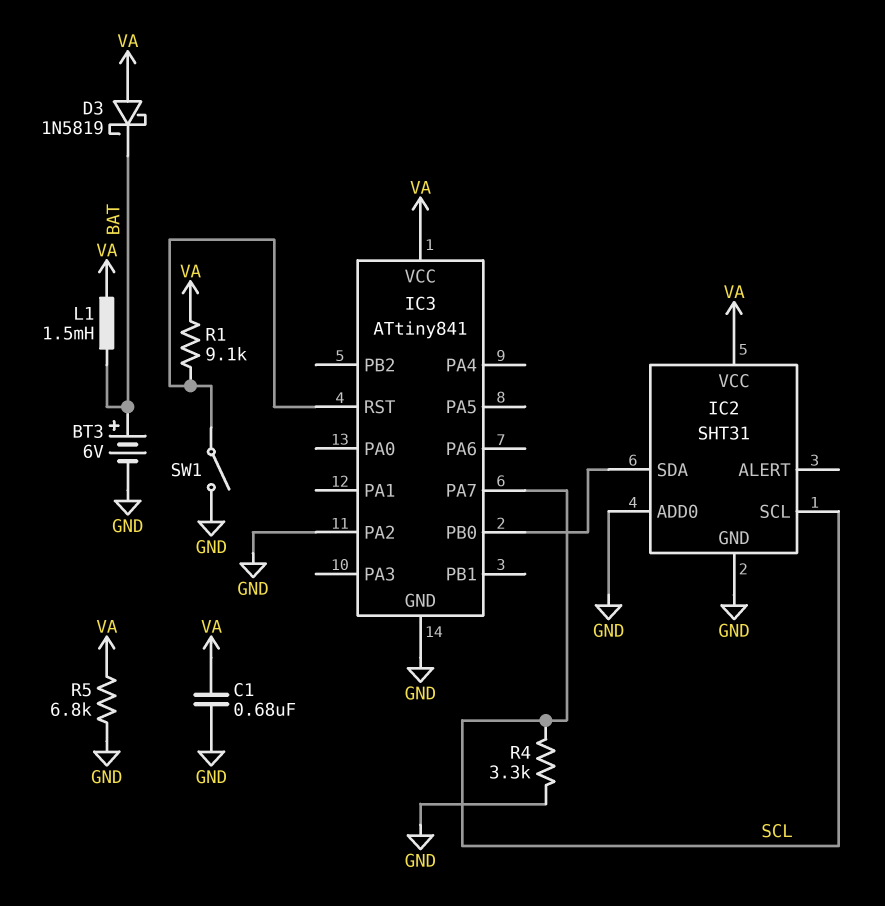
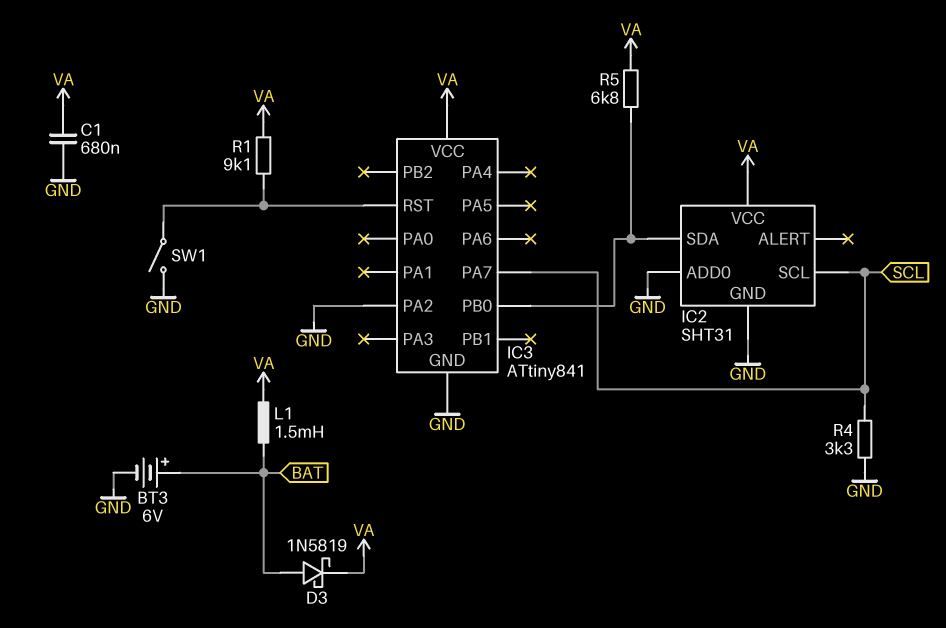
D3: schottky 1N5819 (A VA, K BAT) -> schottky 1N5819 (A BAT, K VA)
R5: 6.8k (GND, VA) -> 6.8k (IC2/SDA, VA)

